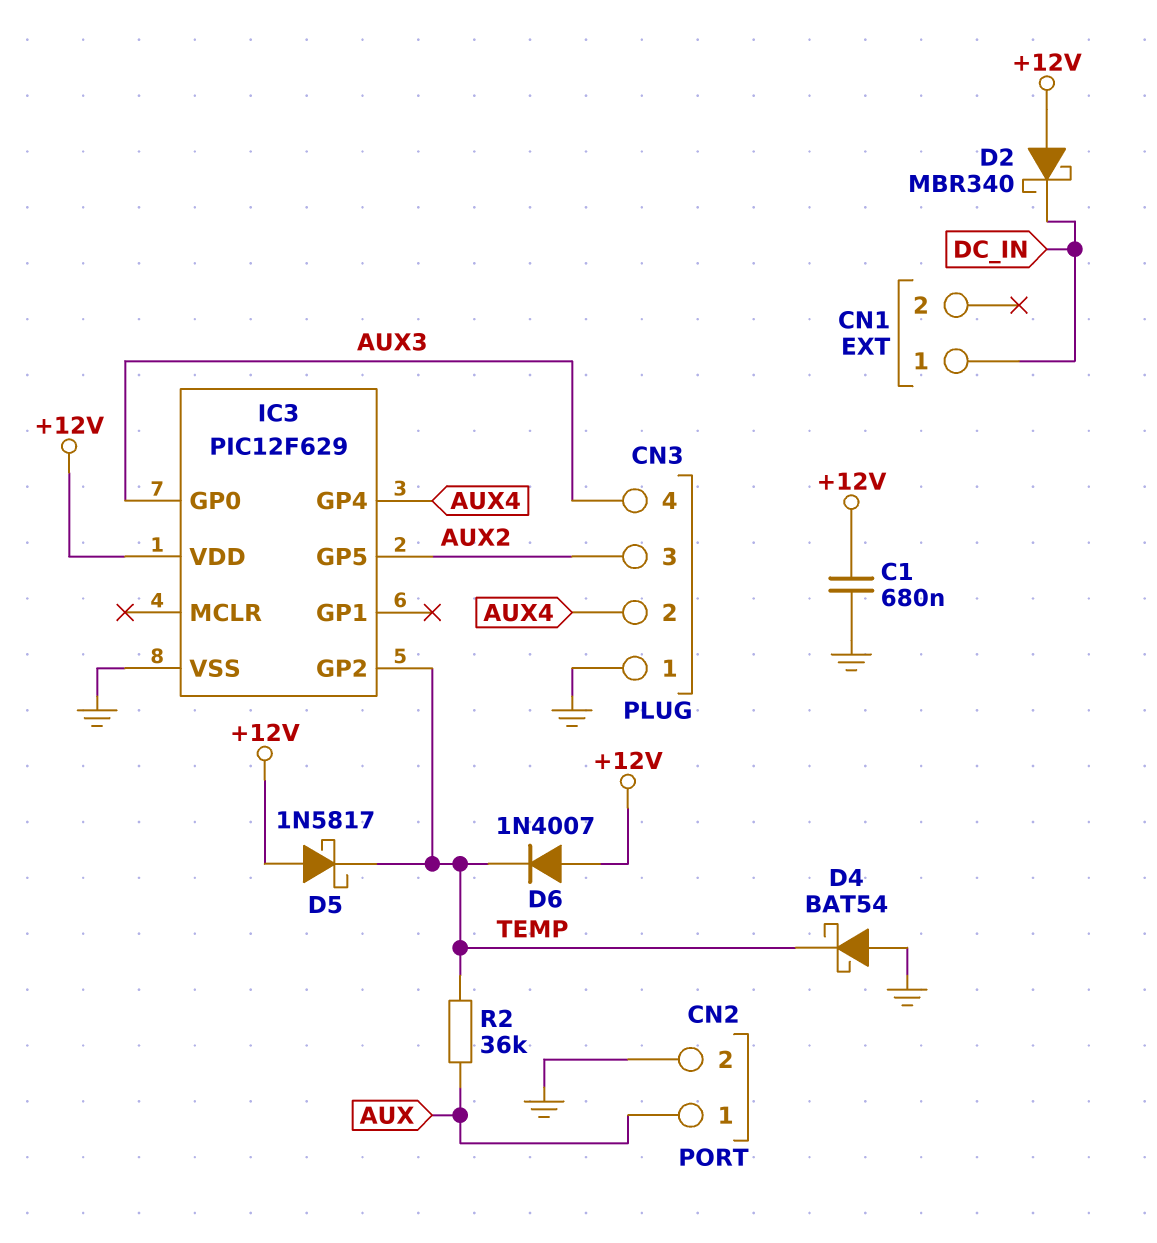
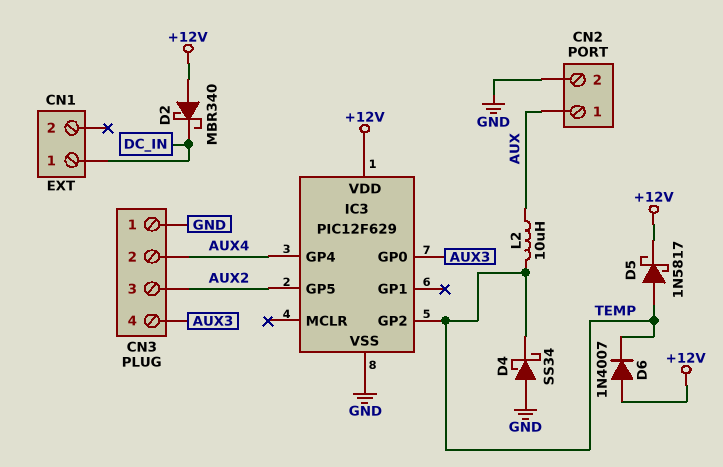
C1: 680nF (+12V, GND) -> none
D4: schottky BAT54 (A GND, K TEMP) -> schottky SS34 (A GND, K TEMP)
D5: schottky 1N5817 (A +12V, K TEMP) -> schottky 1N5817 (A TEMP, K +12V)
L2: none -> 10uH (AUX, TEMP)
R2: 36k (AUX, TEMP) -> none

